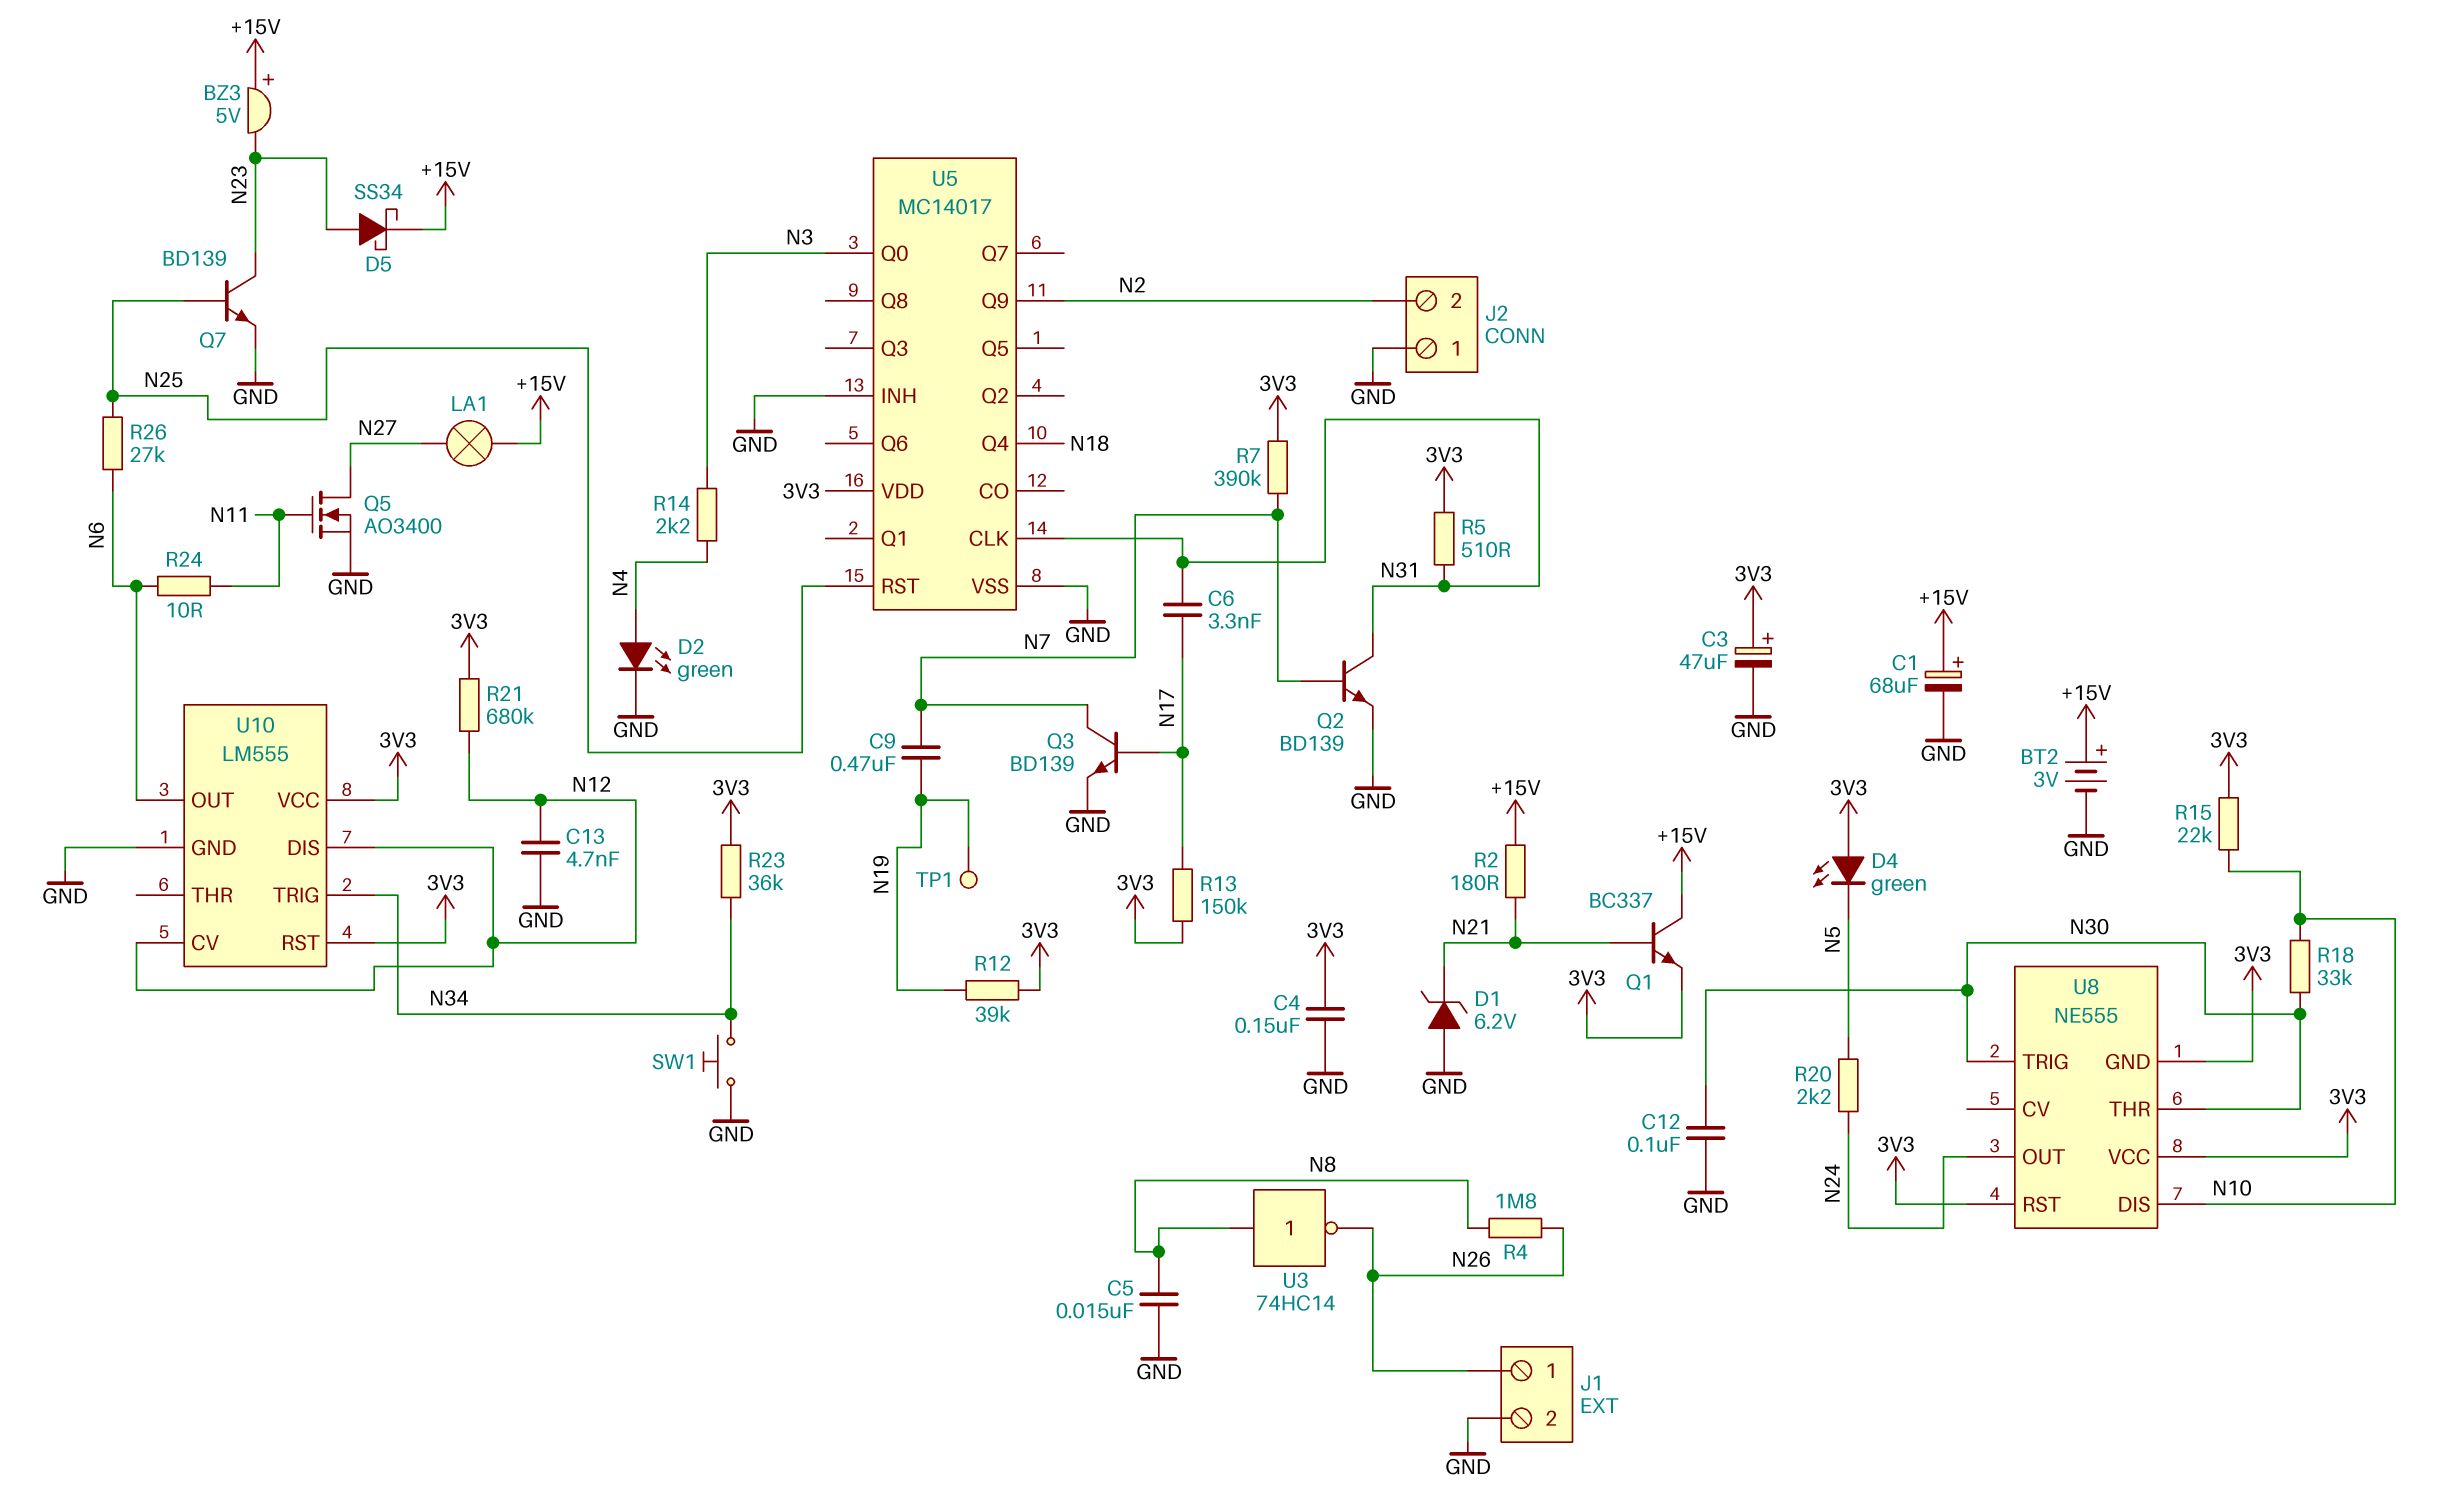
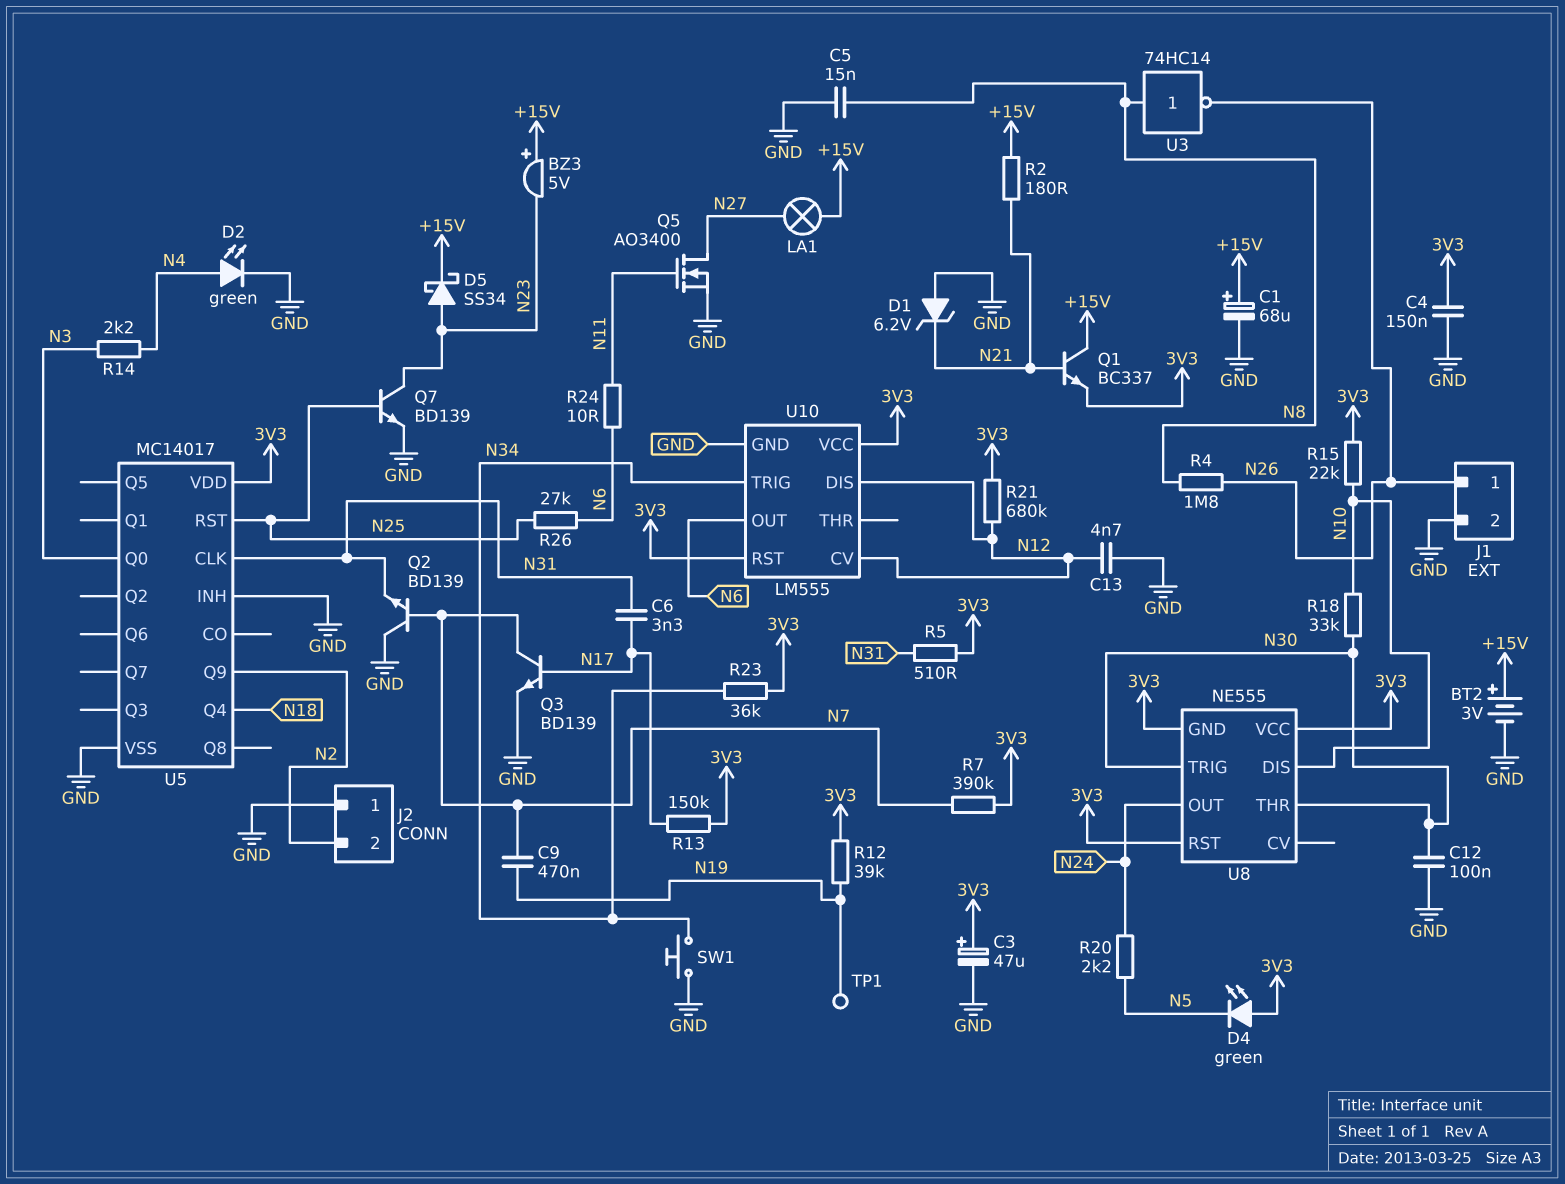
Q2: NPN BD139 (B N7, C N31, E GND) -> NPN BD139 (B N7, C GND, E N31)

